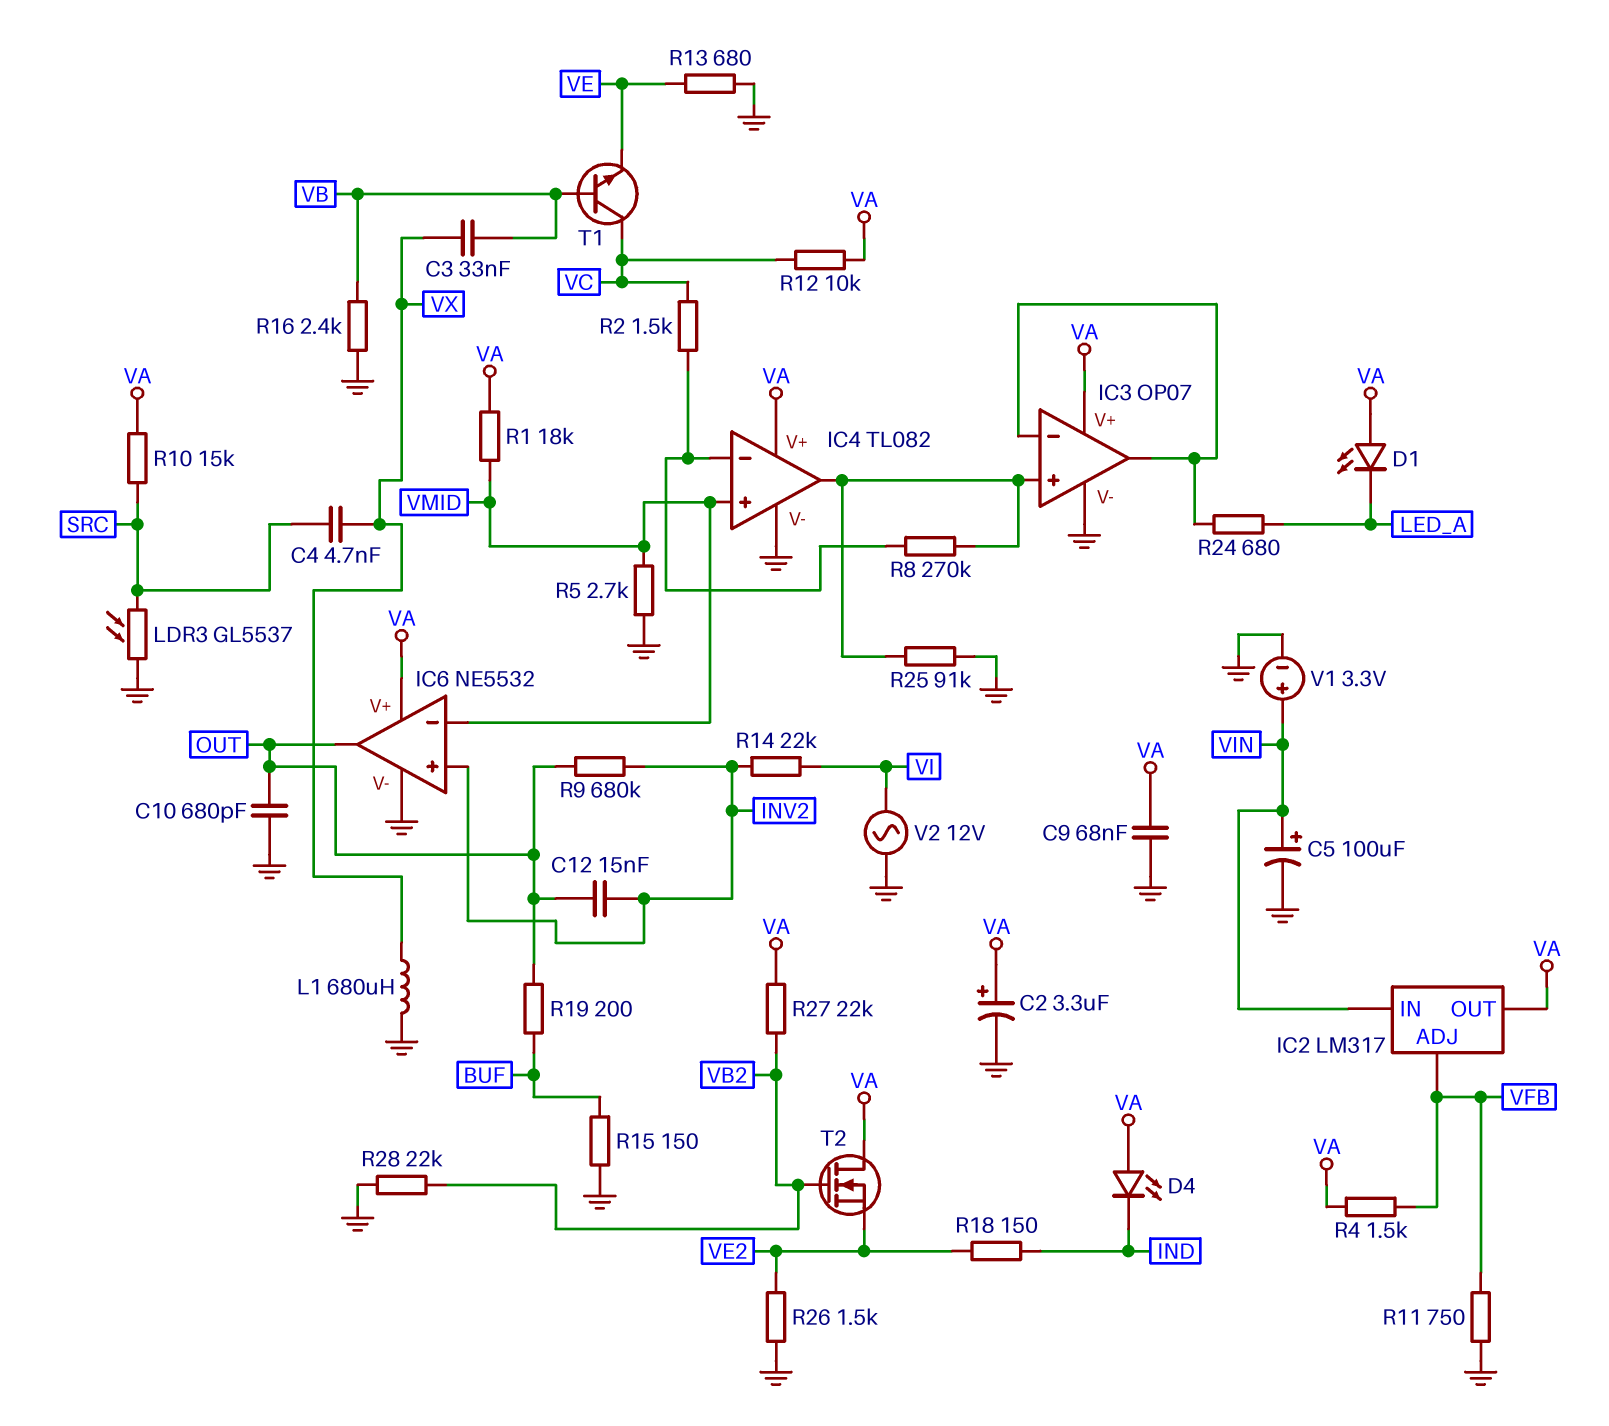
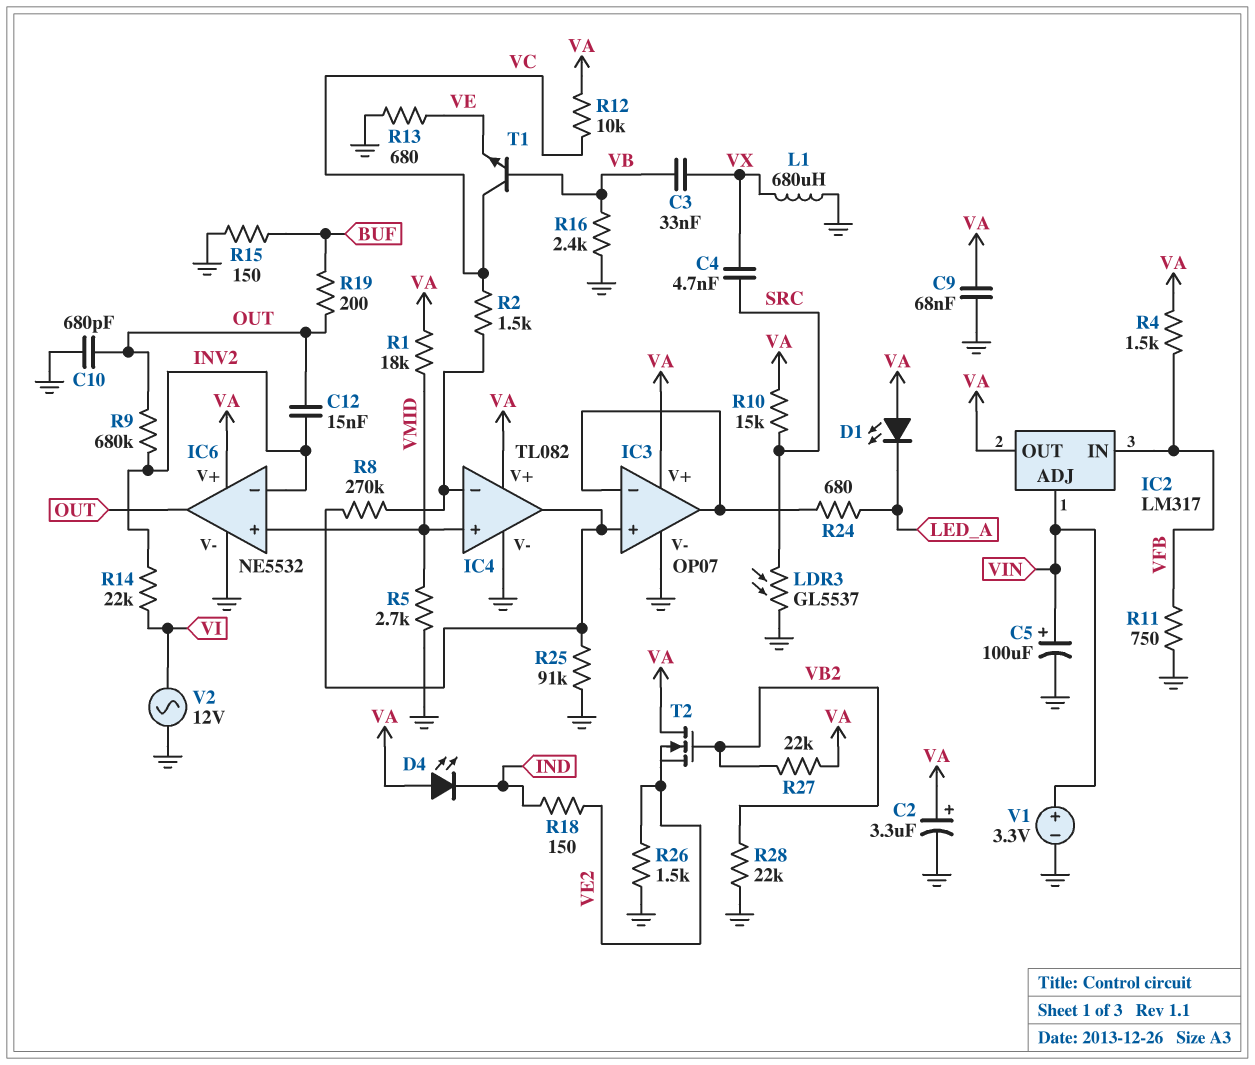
IC2 pin ADJ: VFB -> VIN
IC2 pin IN: VIN -> VFB
IC6 pin in+: INV2 -> VMID
IC6 pin in-: VMID -> INV2

